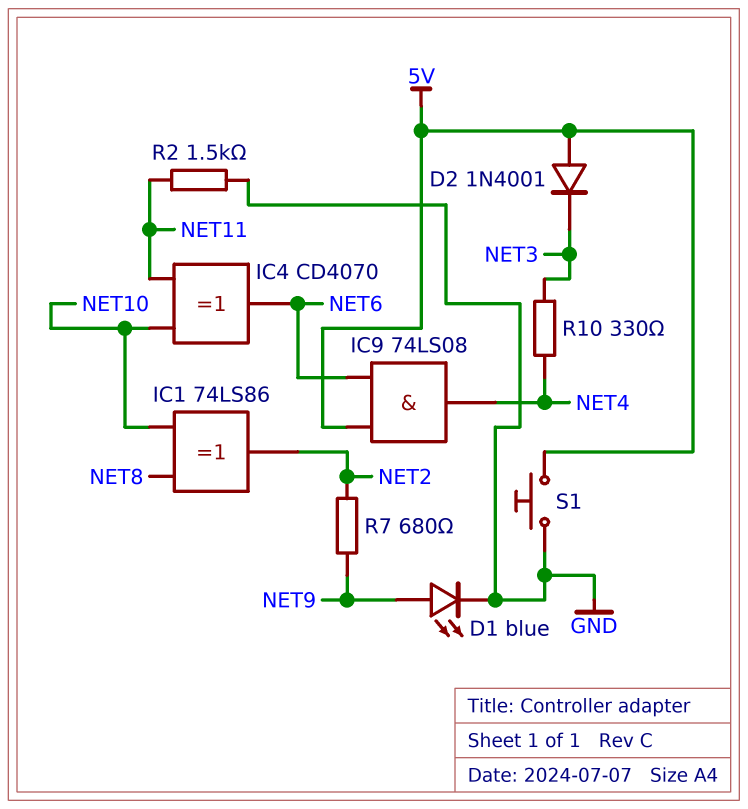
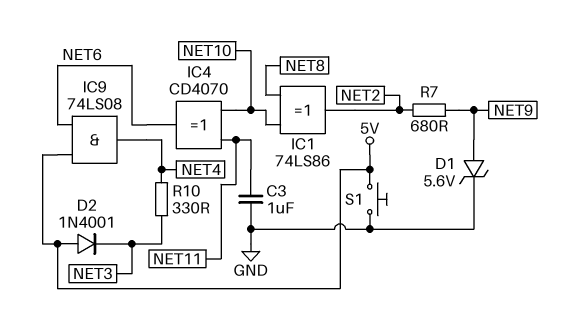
C3: none -> 1uF (GND, NET11)
D1: LED blue (A NET9, K GND) -> zener 5.6V (A NET9, K GND)
R2: 1.5k (GND, NET11) -> none

